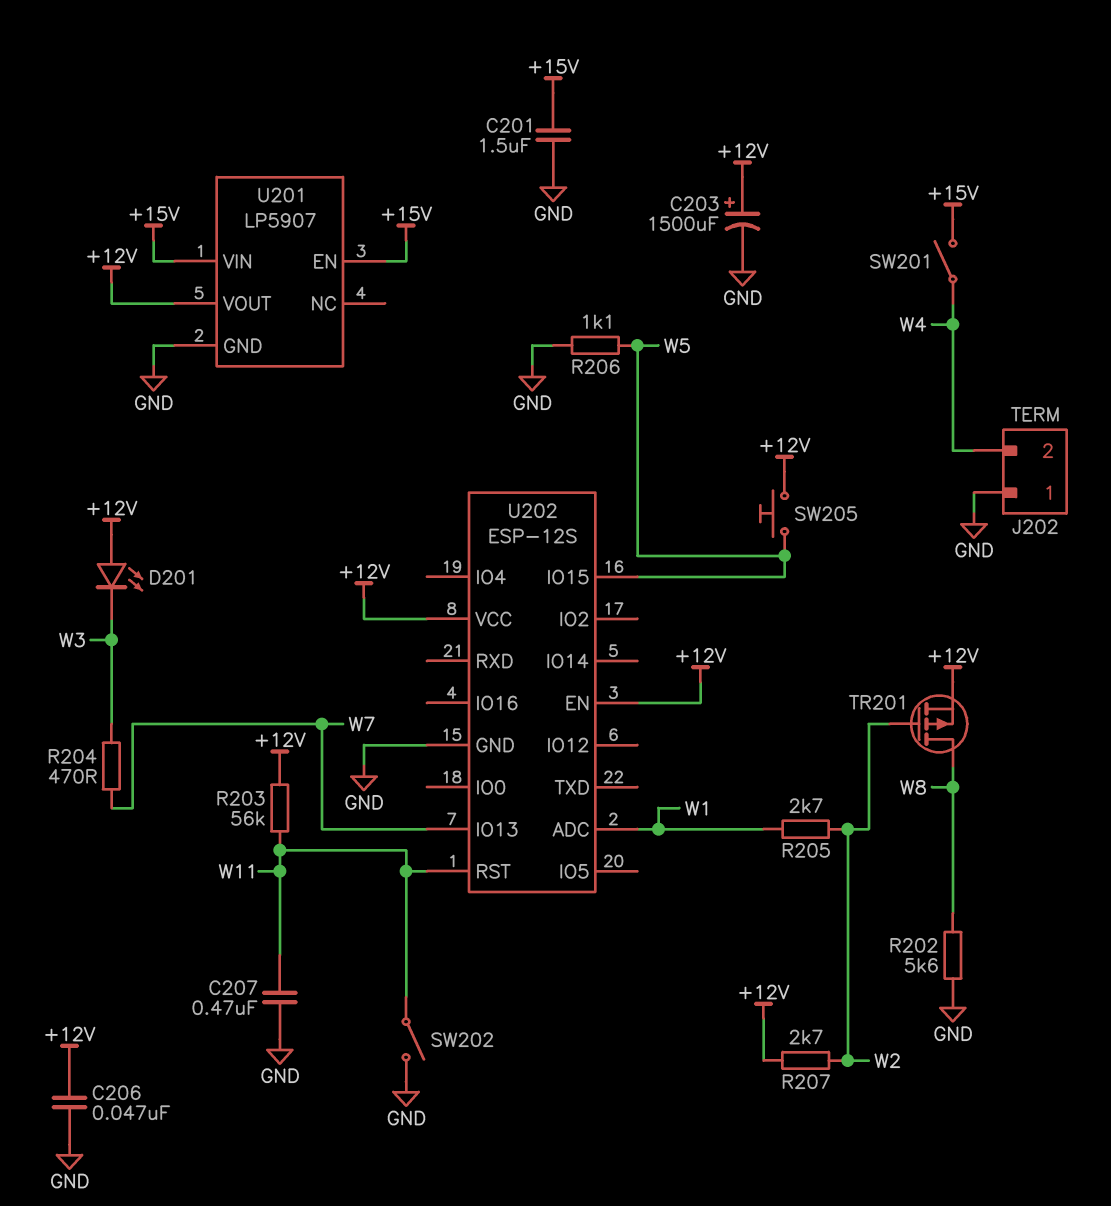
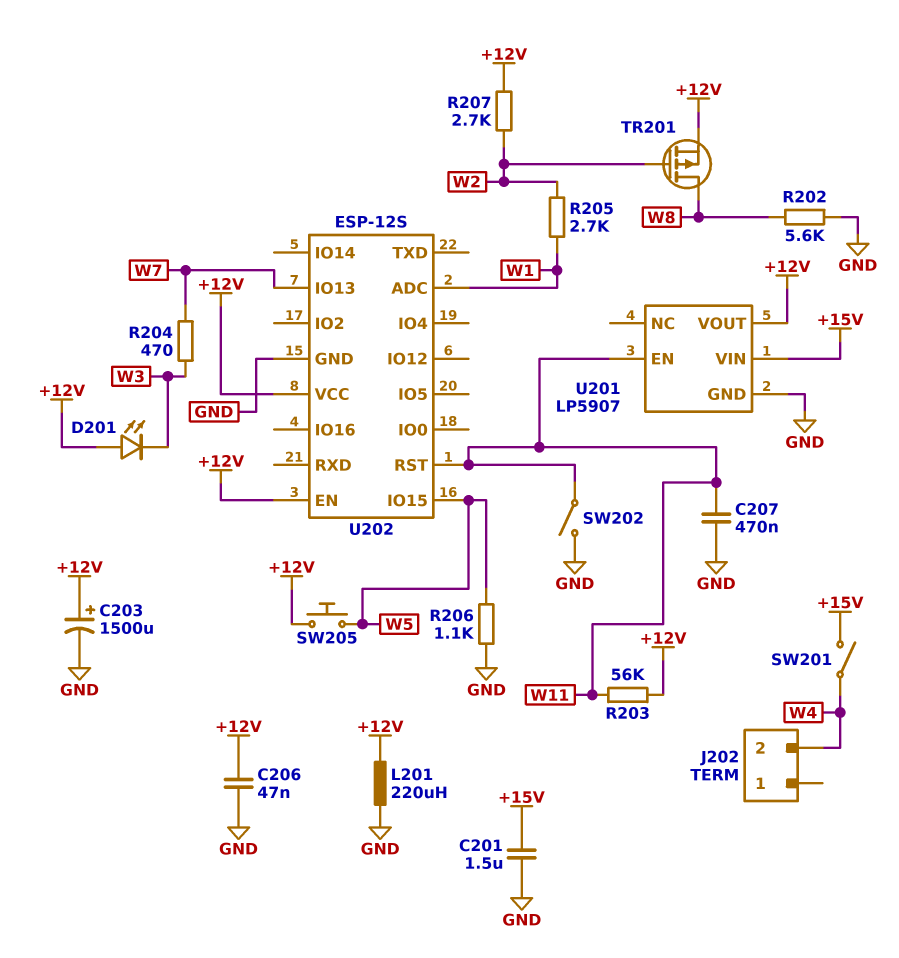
J202 pin 1: GND -> none
L201: none -> 220uH (+12V, GND)
U201 pin EN: +15V -> W11

